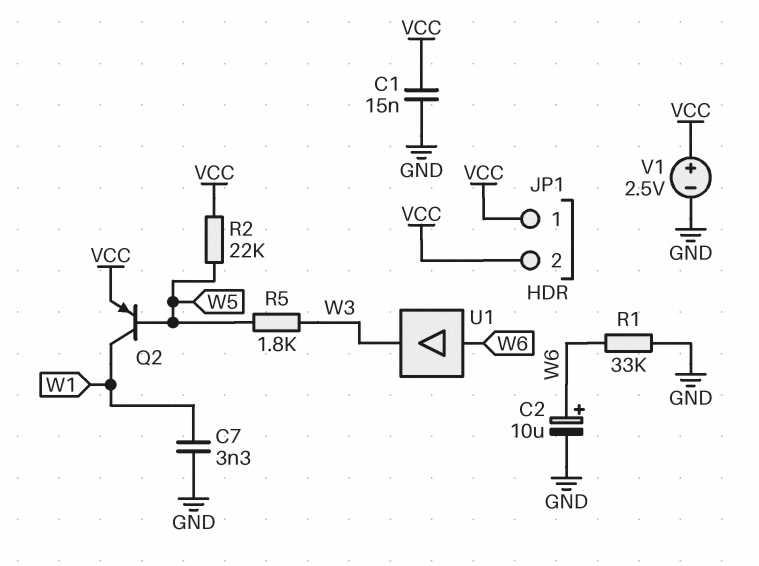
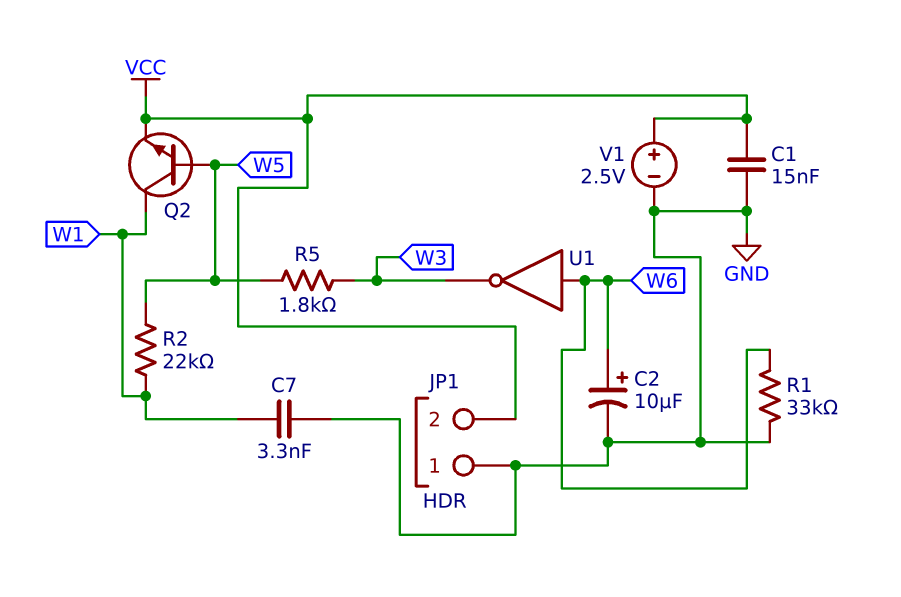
JP1 pin 1: VCC -> GND
Q2: PNP (B W5, C W1, E VCC) -> NPN (B W5, C W1, E VCC)
R2: 22k (VCC, W5) -> 22k (W1, W5)
U1: buffer (in W6, out W3) -> NOT (in W6, out W3)

